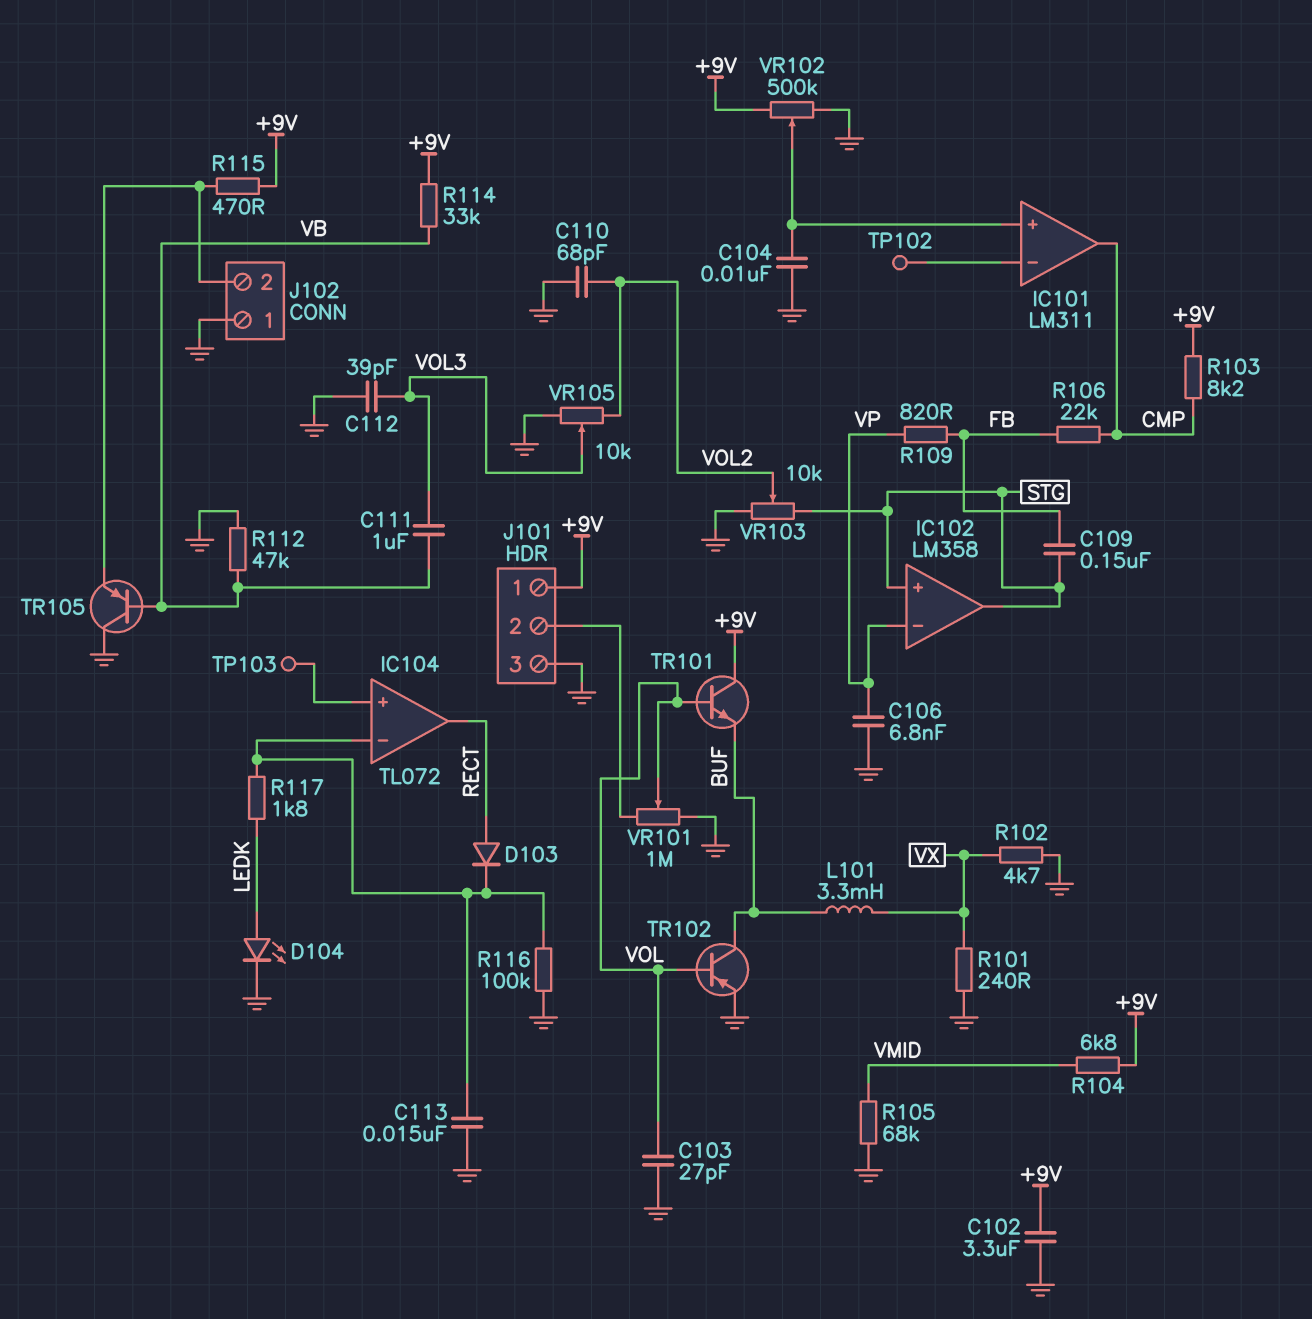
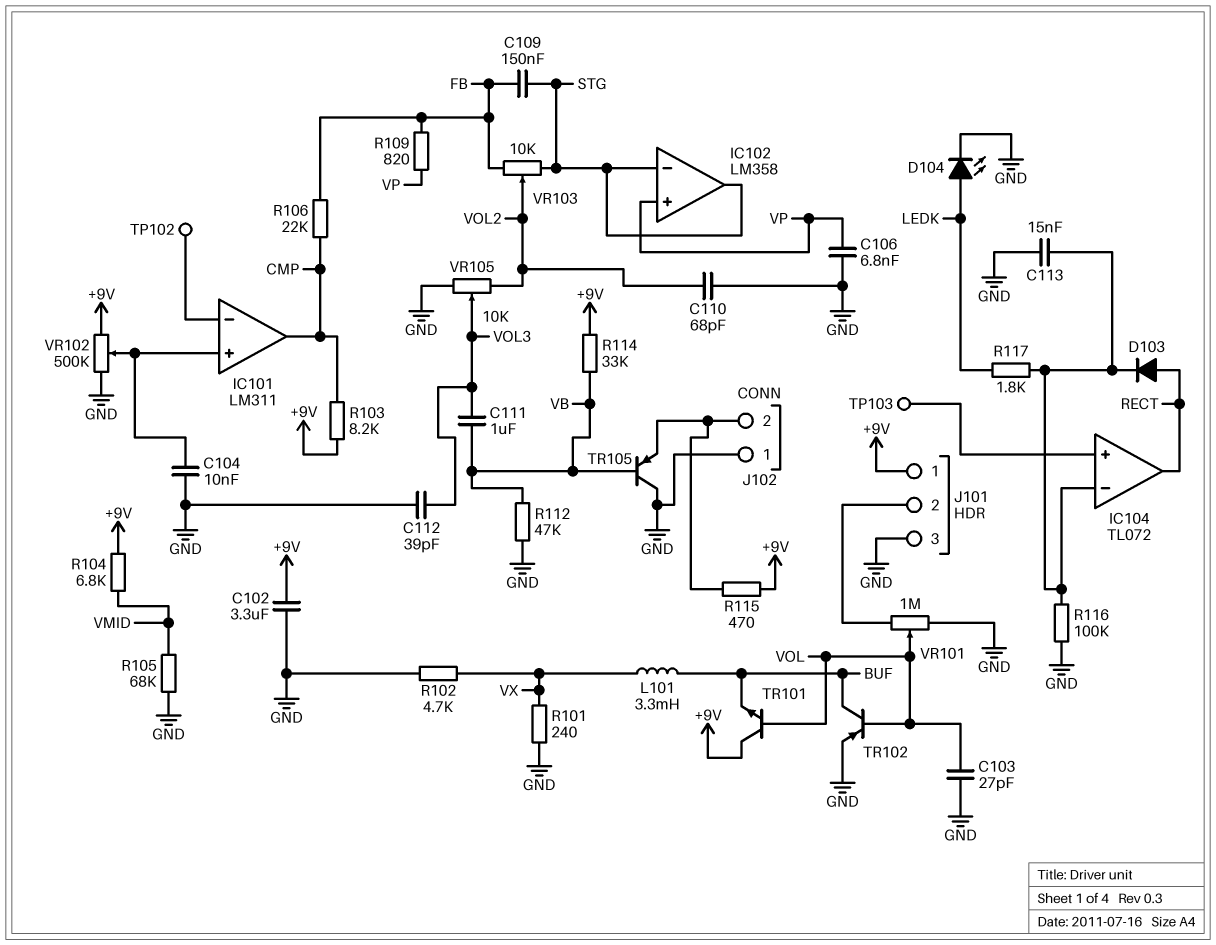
IC102 pin in+: STG -> VP
IC102 pin in-: VP -> STG
VR103: 10k (GND, STG, wiper VOL2) -> 10k (FB, STG, wiper VOL2)

